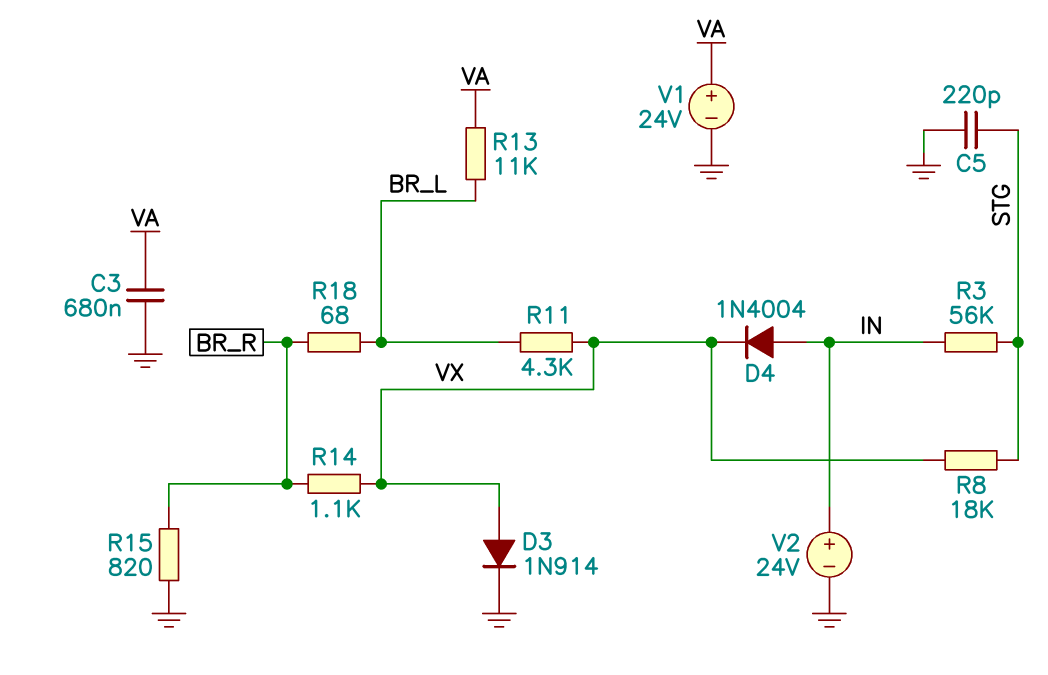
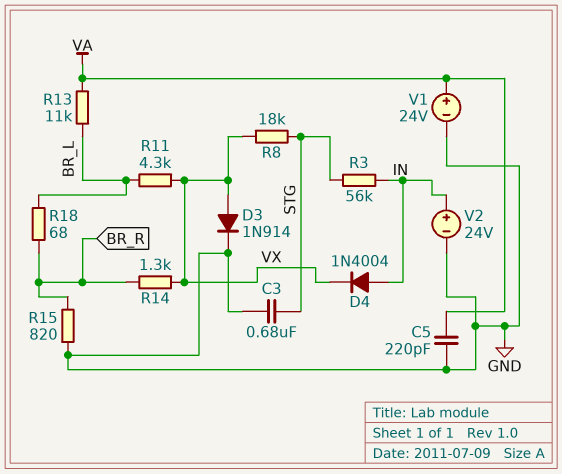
C3: 680nF (GND, VA) -> 680nF (GND, STG)
C5: 220pF (GND, STG) -> 220pF (GND, VA)
R14: 1.1k (BR_R, VX) -> 1.3k (BR_R, VX)

